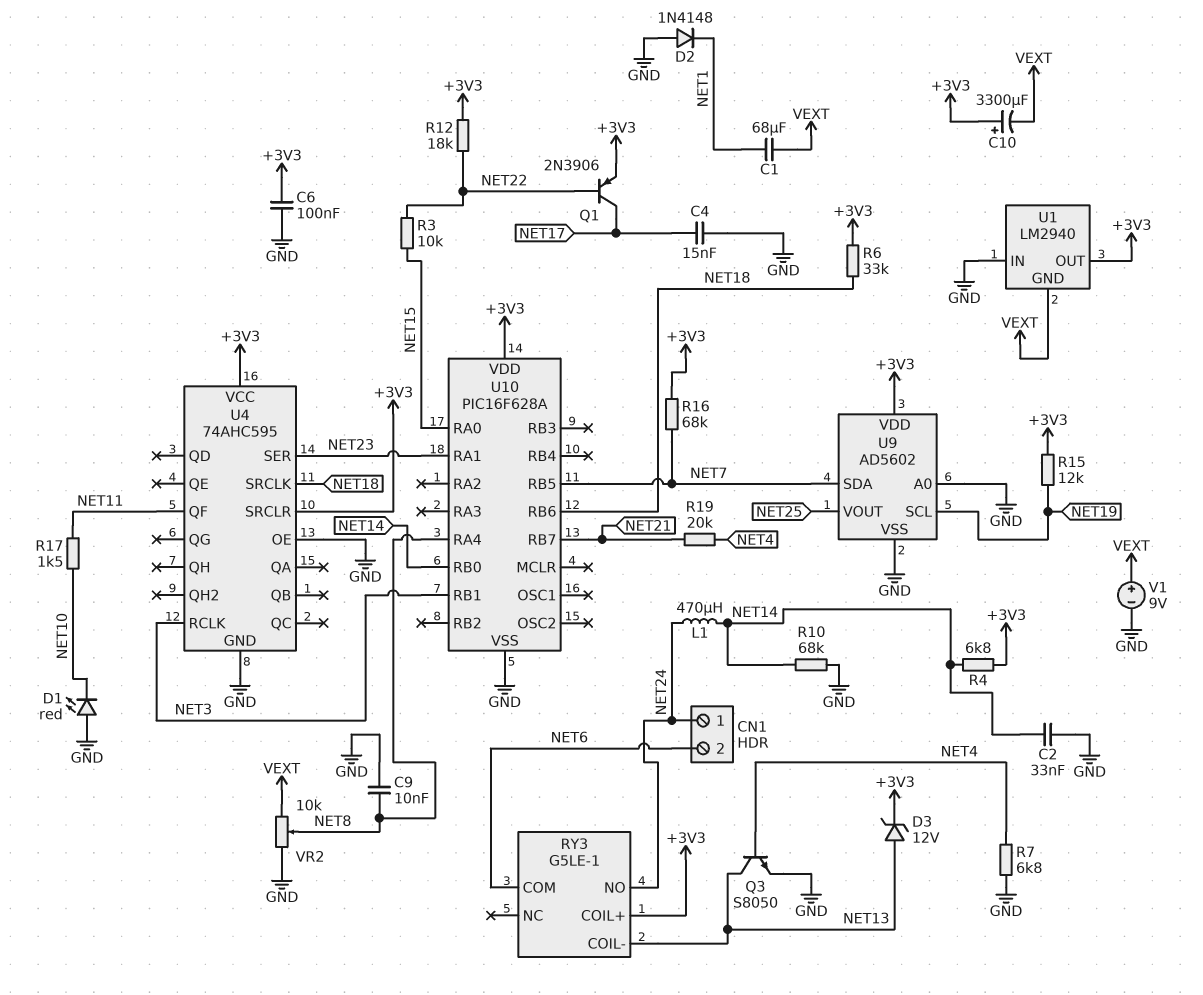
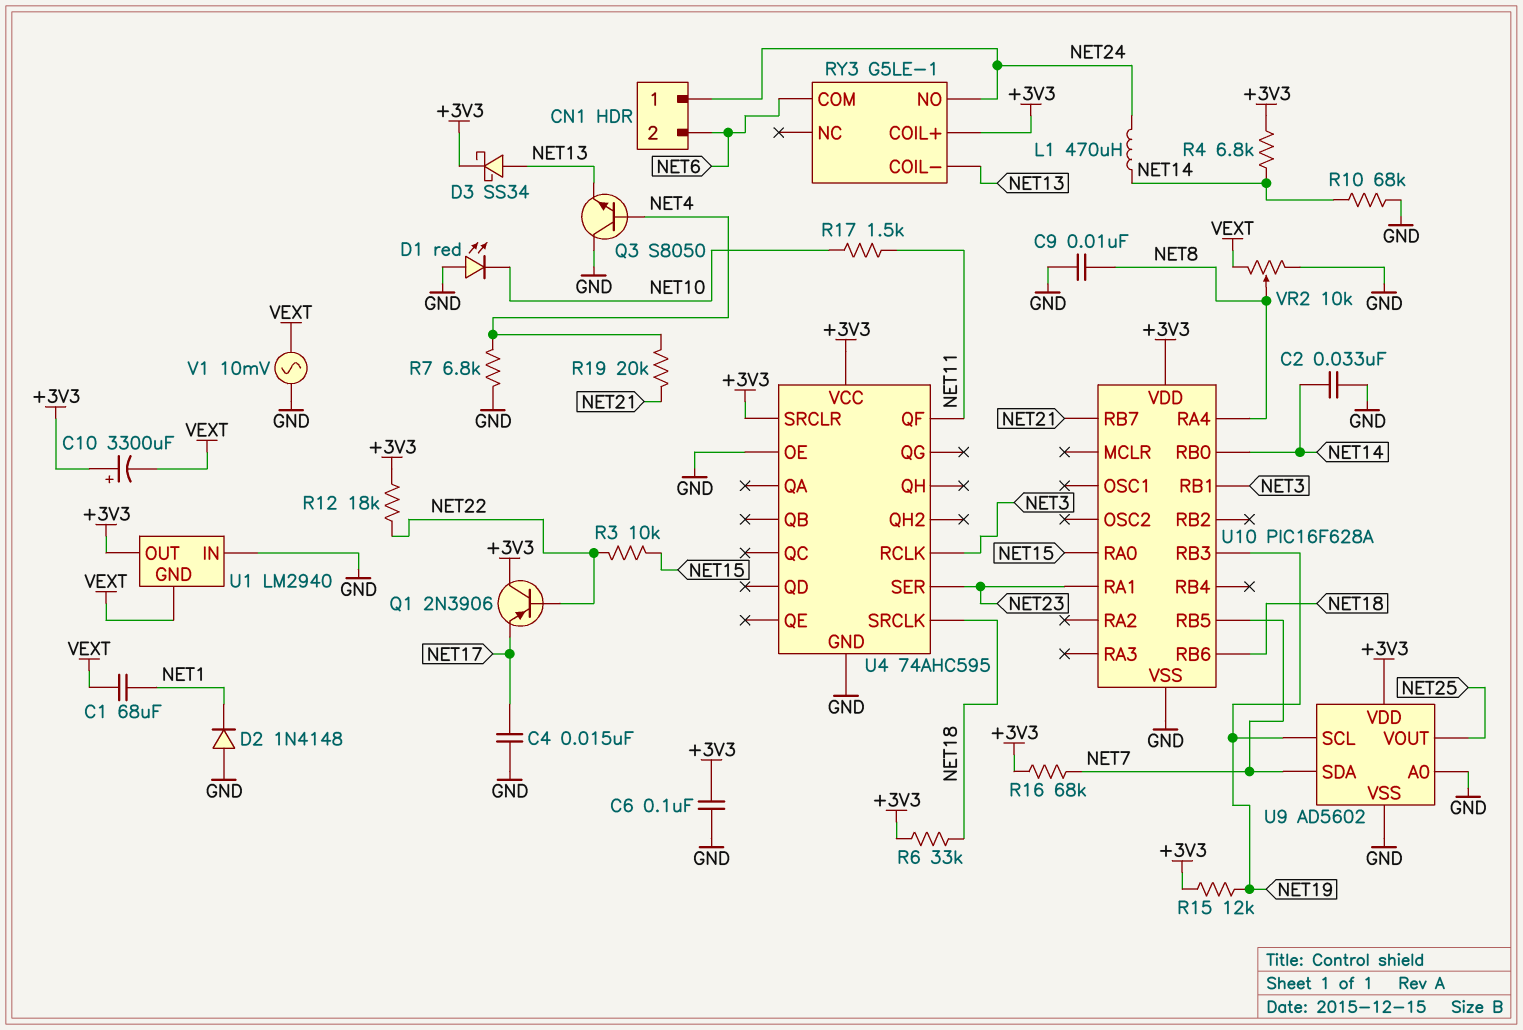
D3: zener 12V (A NET13, K +3V3) -> schottky SS34 (A NET13, K +3V3)
Q1: PNP 2N3906 (B NET22, C NET17, E +3V3) -> PNP 2N3906 (B NET22, C +3V3, E NET17)
Q3: NPN S8050 (B NET4, C NET13, E GND) -> NPN S8050 (B NET4, C GND, E NET13)
U10 pin RB3: none -> NET19
V1: 9V (plus VEXT, minus GND) -> AC 10mV (GND, VEXT)

